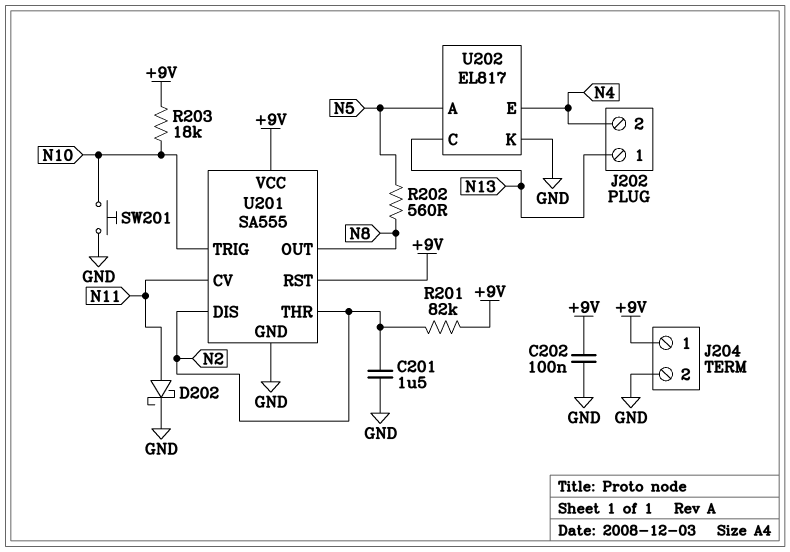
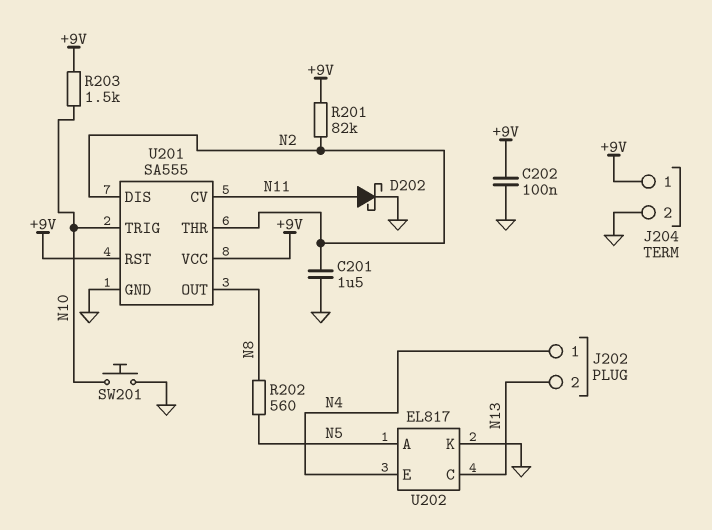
J202 pin 1: N13 -> N4
J202 pin 2: N4 -> N13
R203: 18k (+9V, N10) -> 1.5k (+9V, N10)

